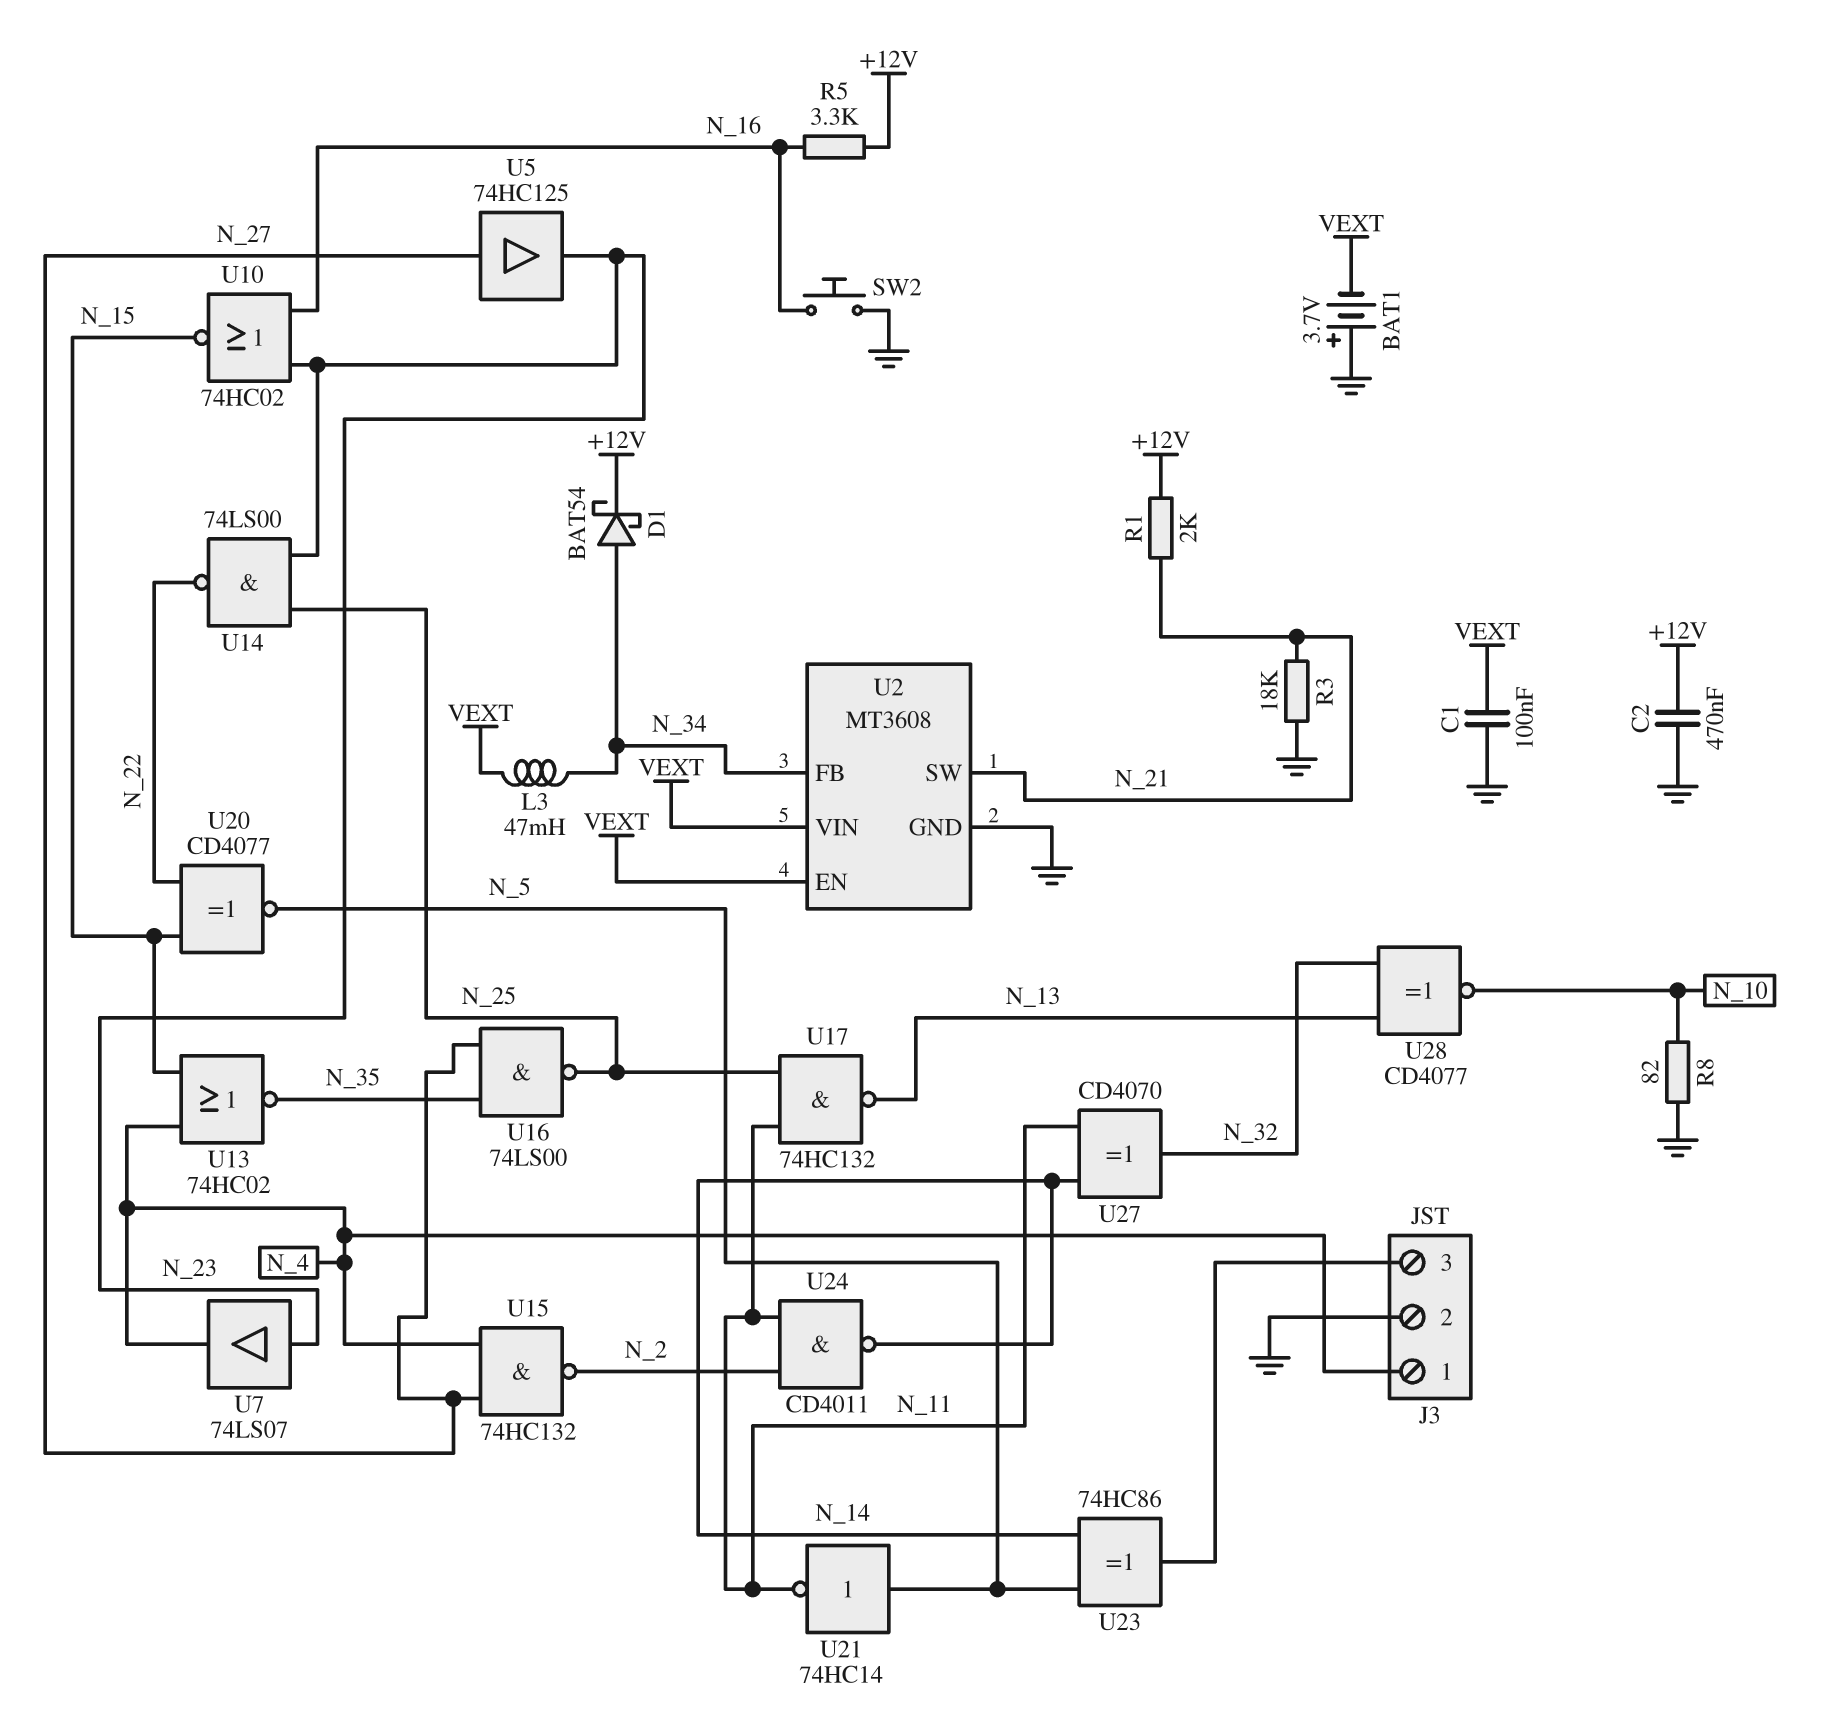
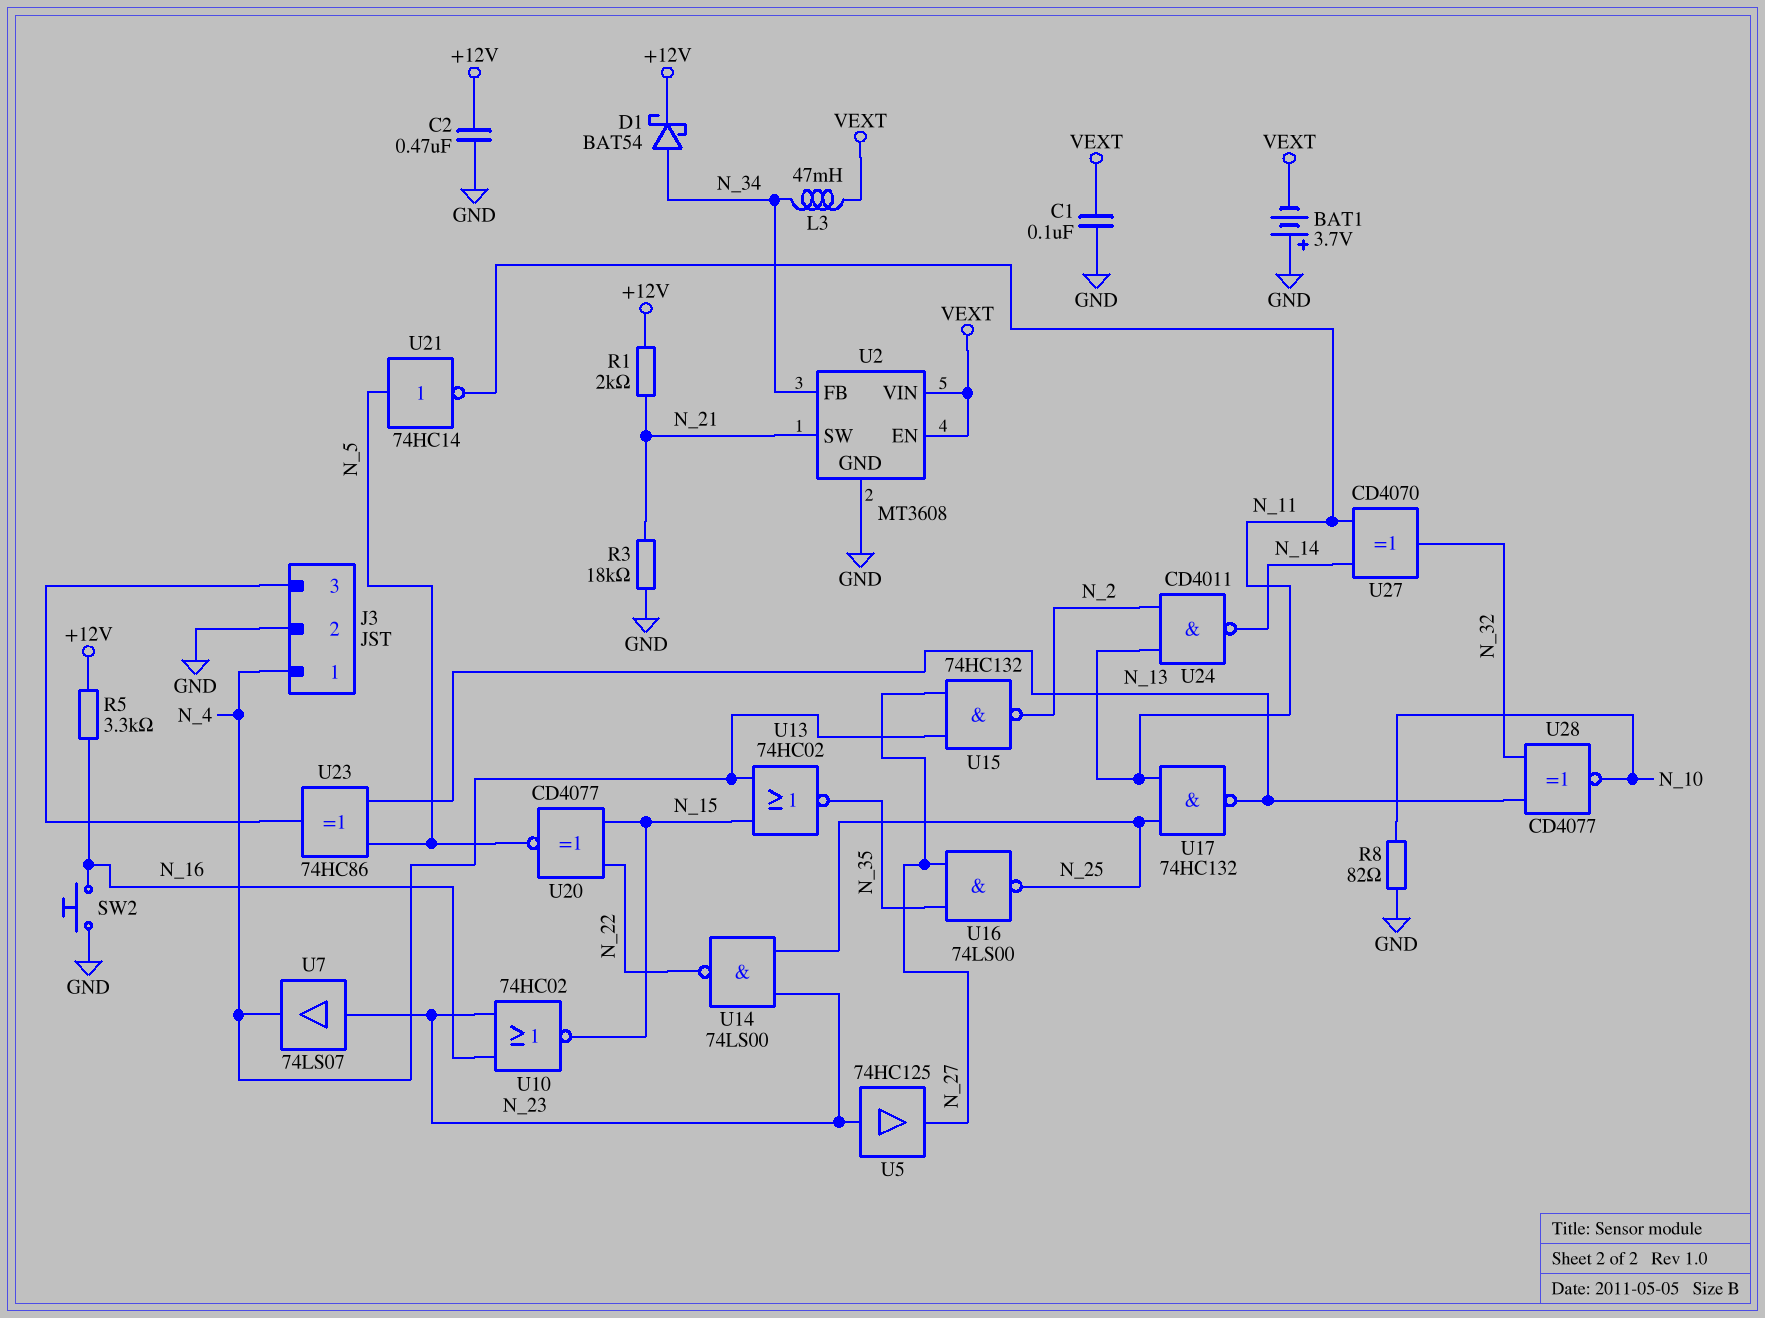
U5: buffer 74HC125 (in N_27, out N_23) -> buffer 74HC125 (in N_23, out N_27)
U23: XOR 74HC86 (in N_5, in N_14, out J3/3) -> XOR 74HC86 (in N_5, in N_13, out J3/3)

